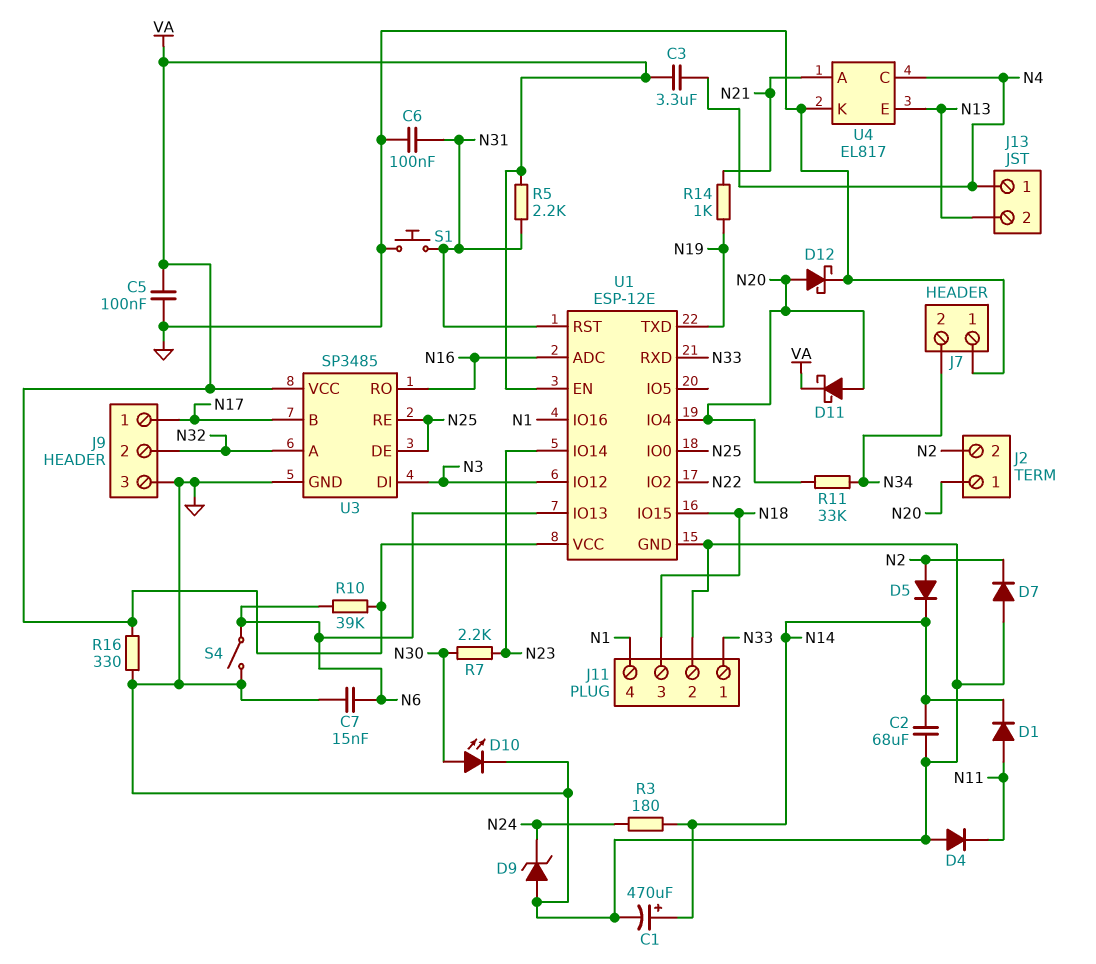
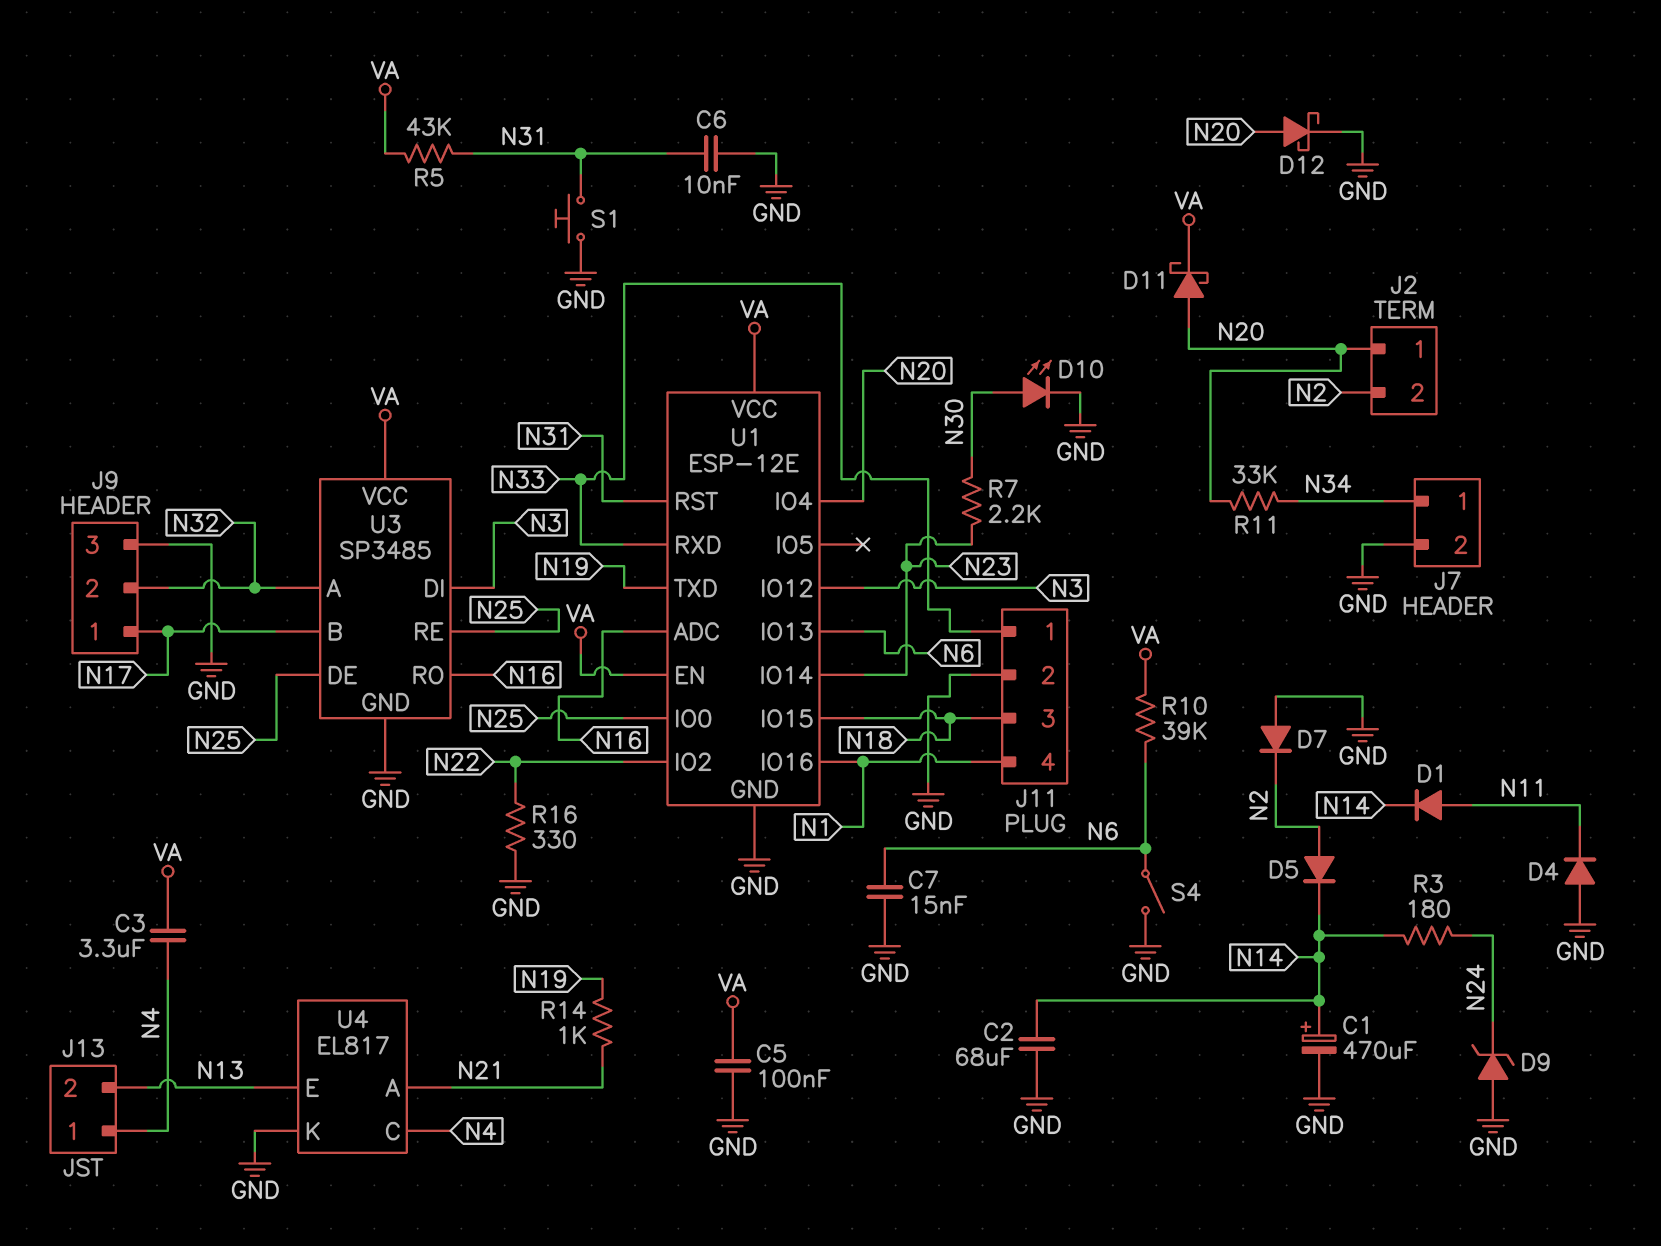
C6: 100nF (GND, N31) -> 10nF (GND, N31)
J7 pin 1: GND -> N34
J7 pin 2: N34 -> GND
R5: 2.2k (N31, VA) -> 43k (N31, VA)
R16: 330 (GND, VA) -> 330 (GND, N22)

